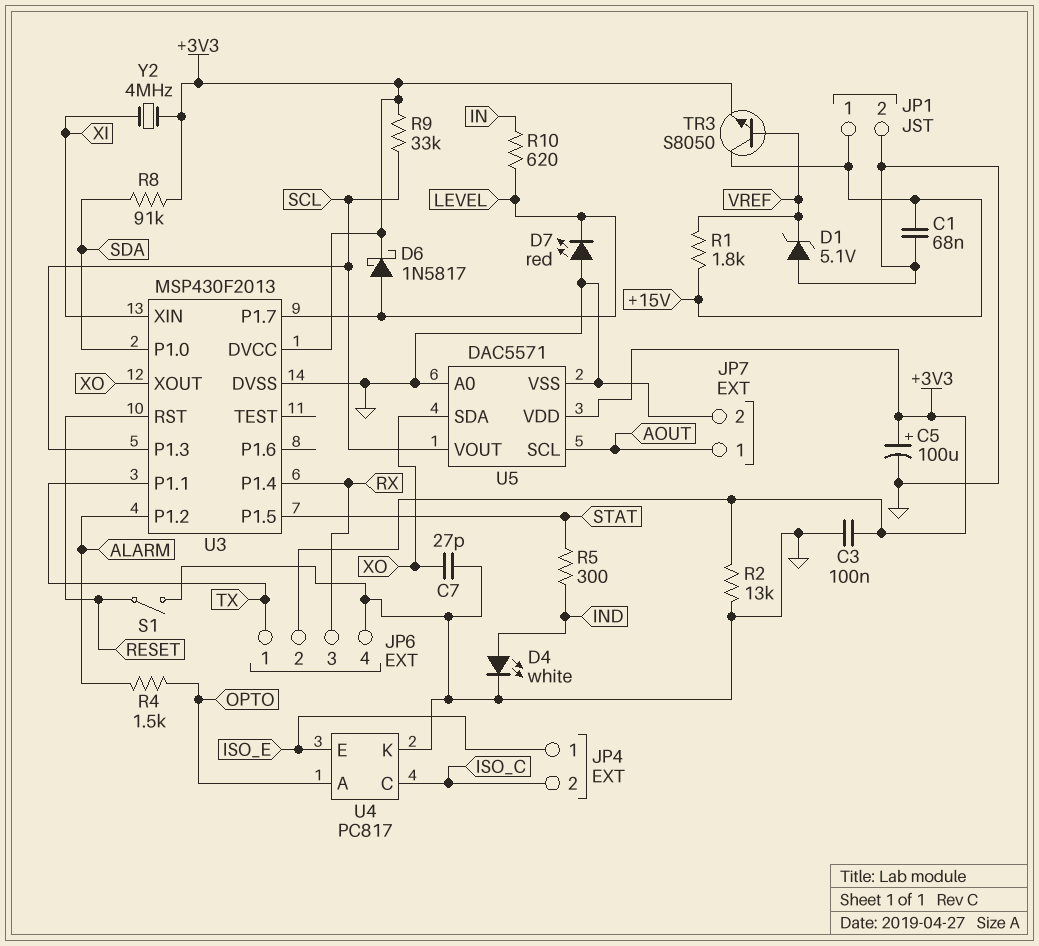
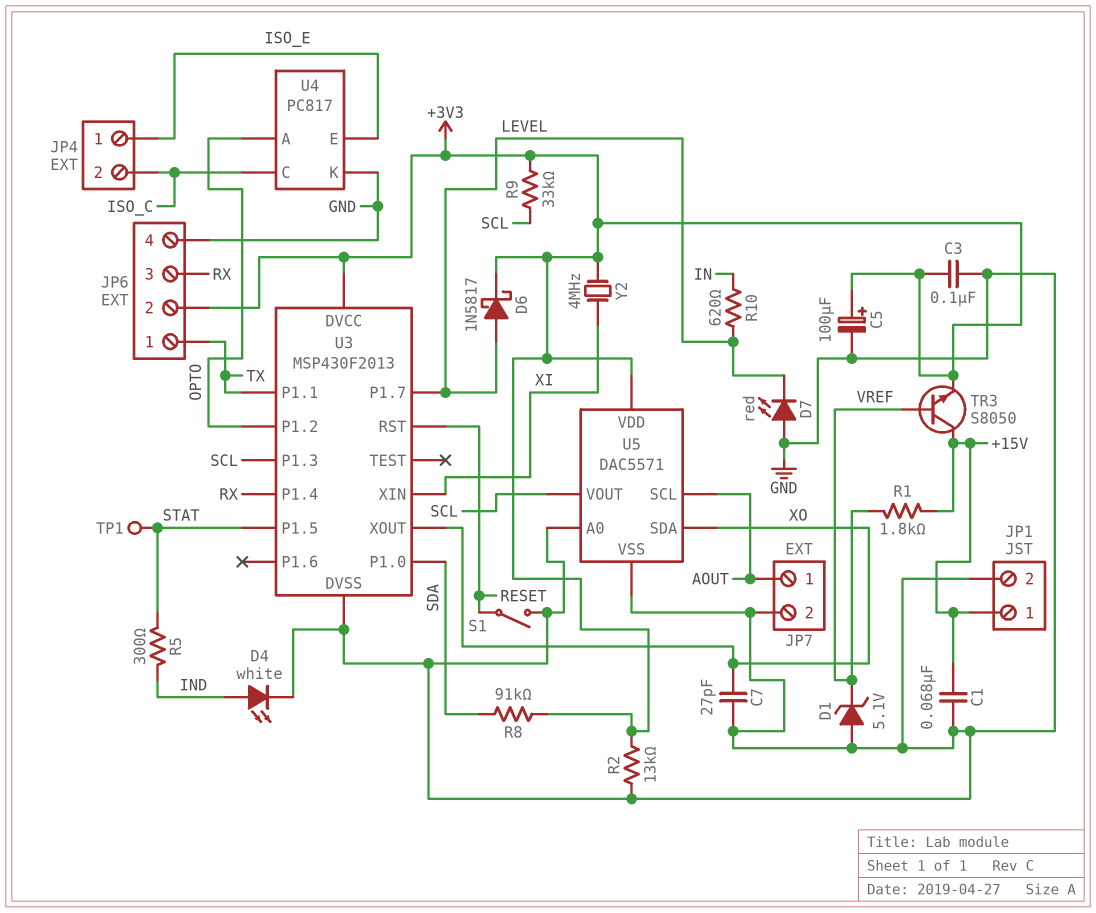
R4: 1.5k (ALARM, OPTO) -> none
TP1: none -> test point (STAT)
U3 pin P1.2: ALARM -> OPTO

